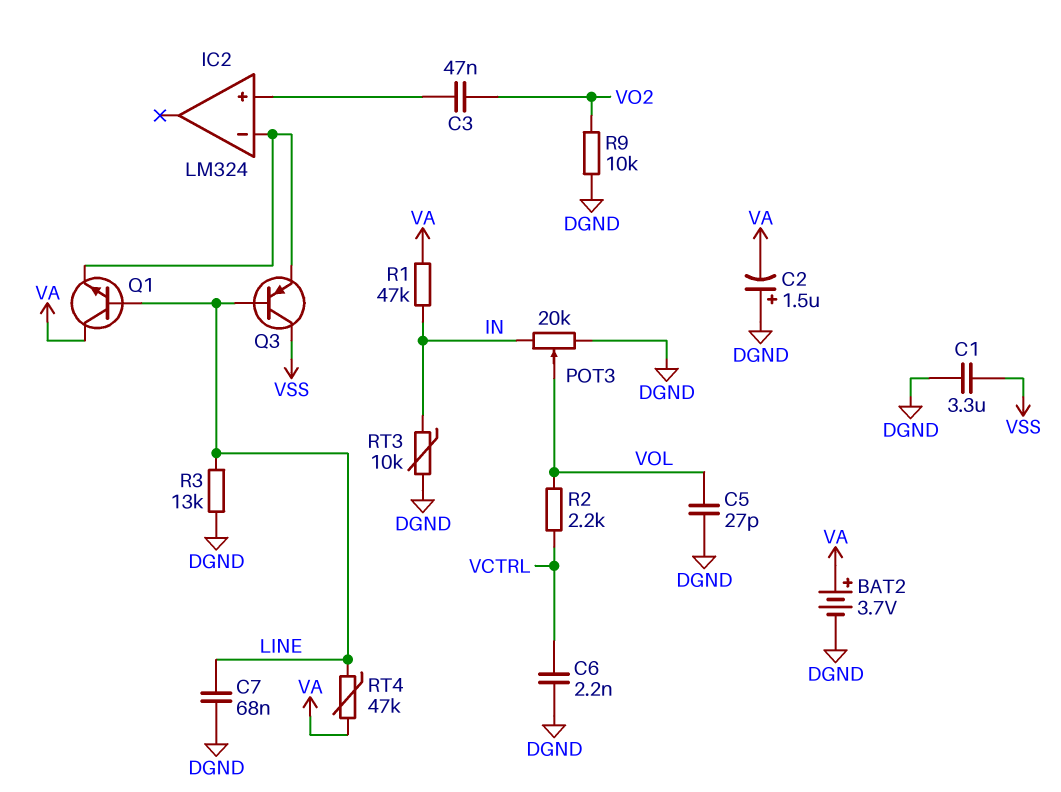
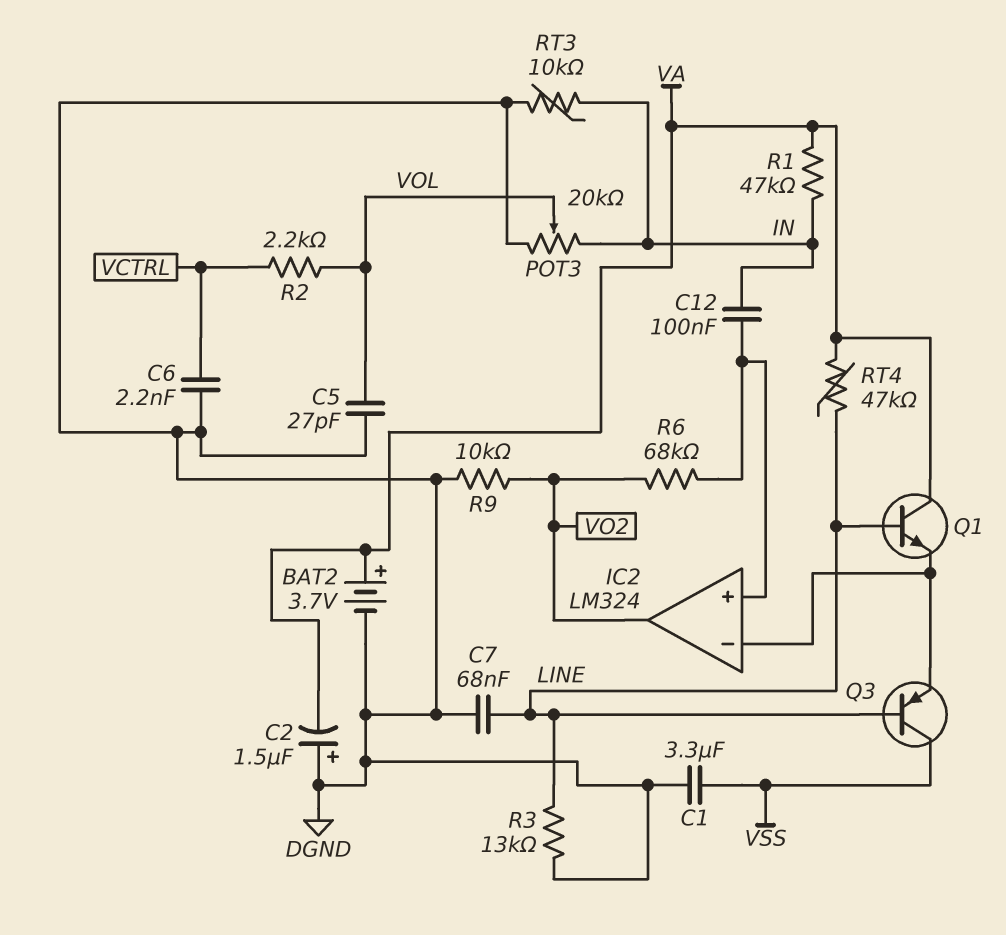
C3: 47nF (IC2/in+, VO2) -> none
C12: none -> 100nF (IC2/in+, IN)
IC2 pin out: none -> VO2
R6: none -> 68k (IC2/in+, VO2)

